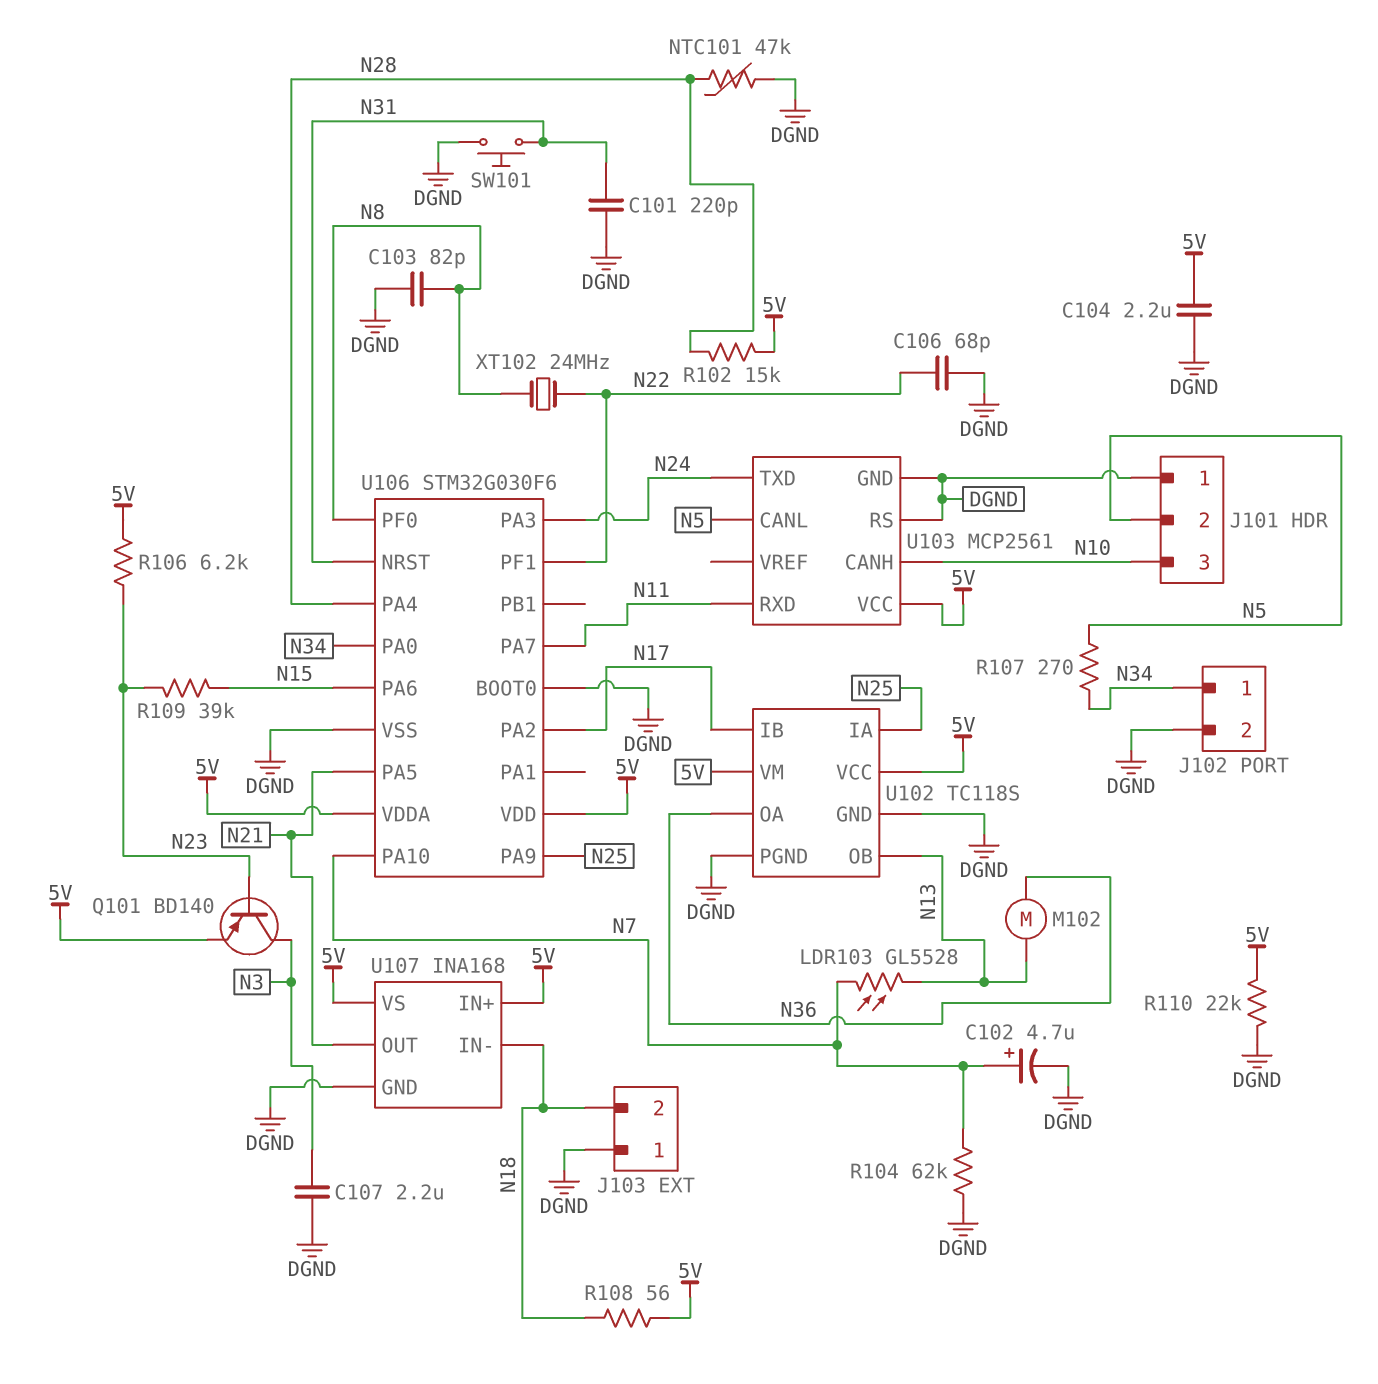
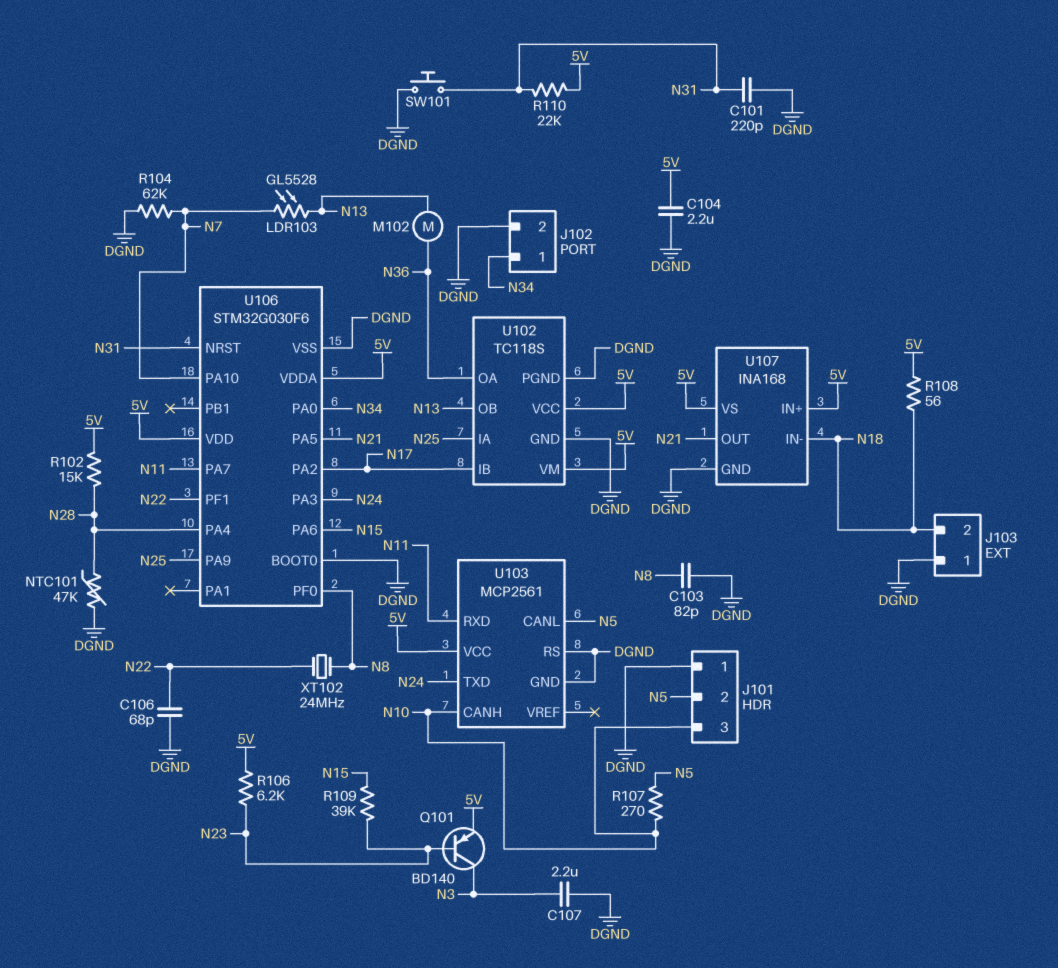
C102: 4.7uF (plus N7, minus DGND) -> none
R107: 270 (N5, N34) -> 270 (N5, N10)
R110: 22k (5V, DGND) -> 22k (5V, N31)

